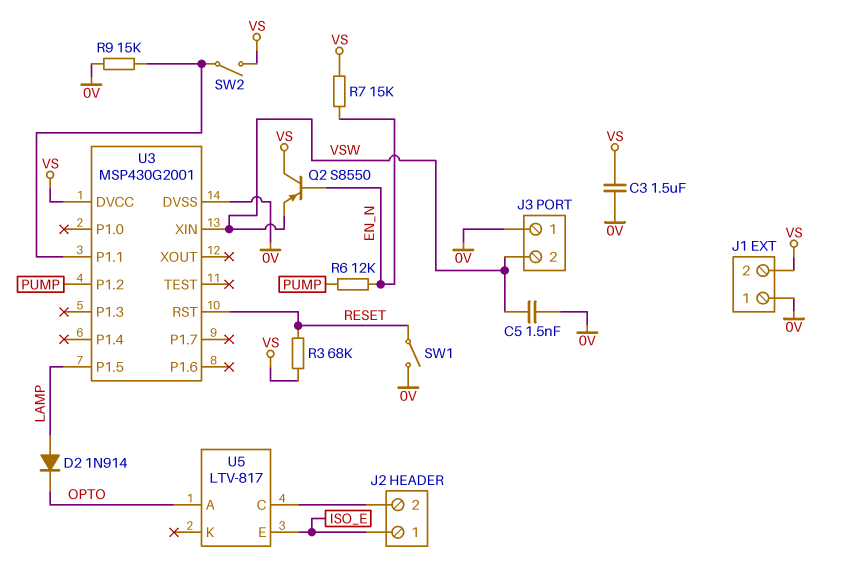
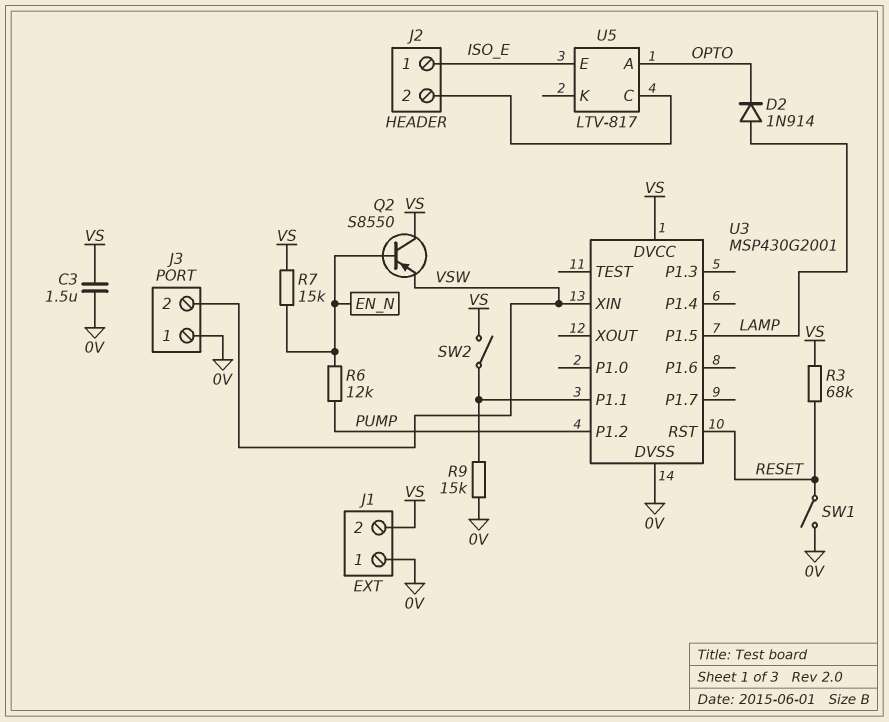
C5: 1.5nF (0V, VSW) -> none

